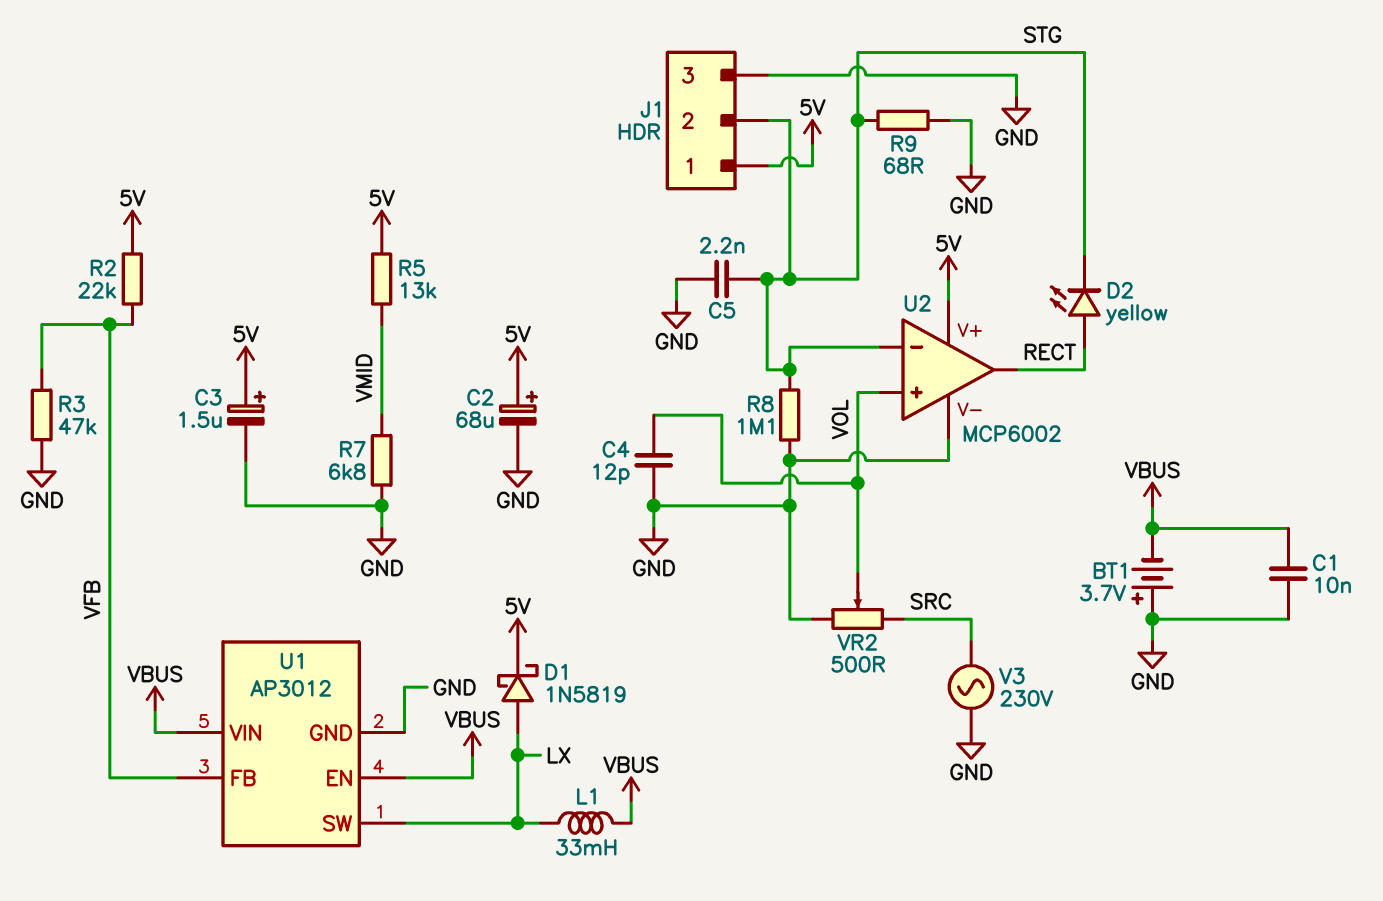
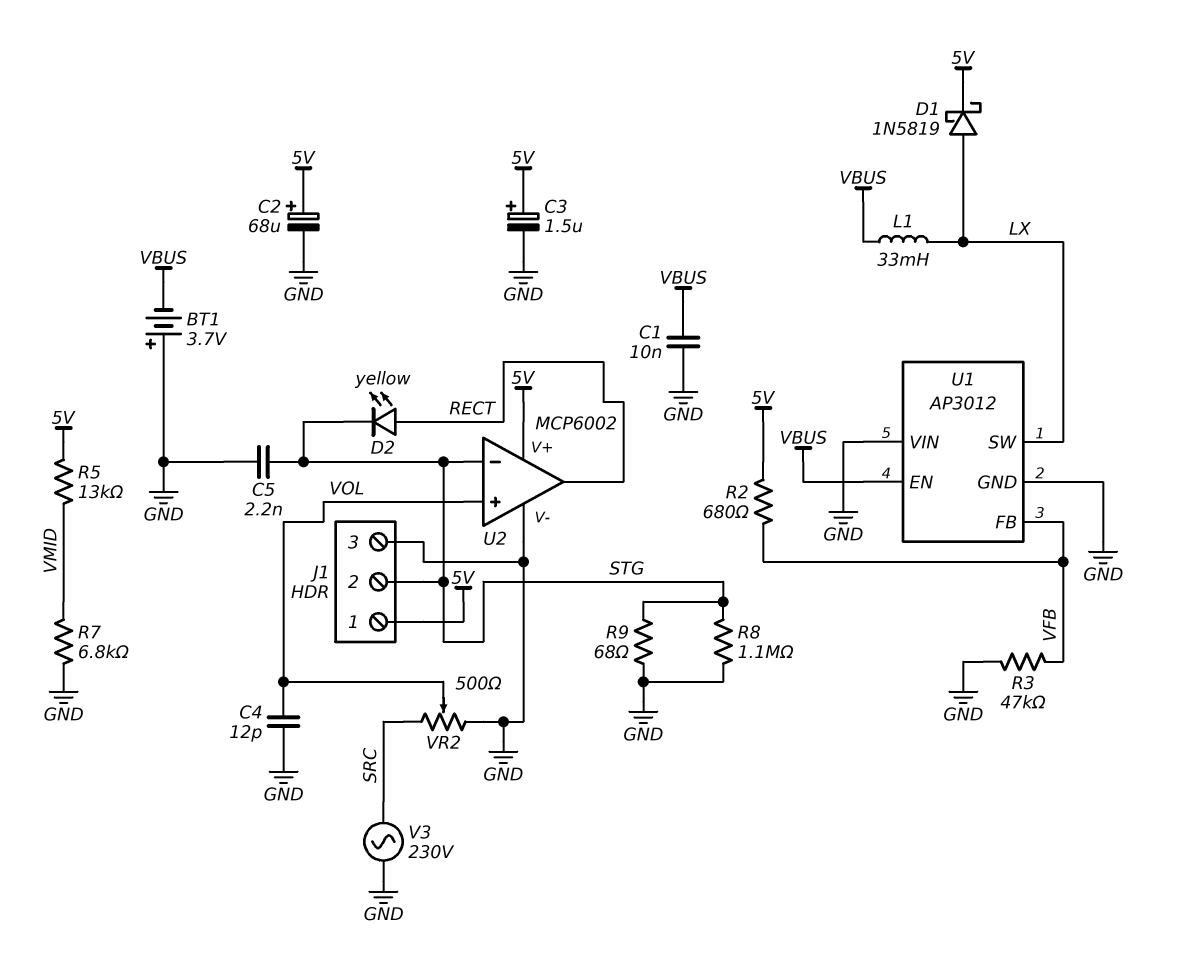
R2: 22k (5V, VFB) -> 680 (5V, VFB)
U1 pin VIN: VBUS -> GND

